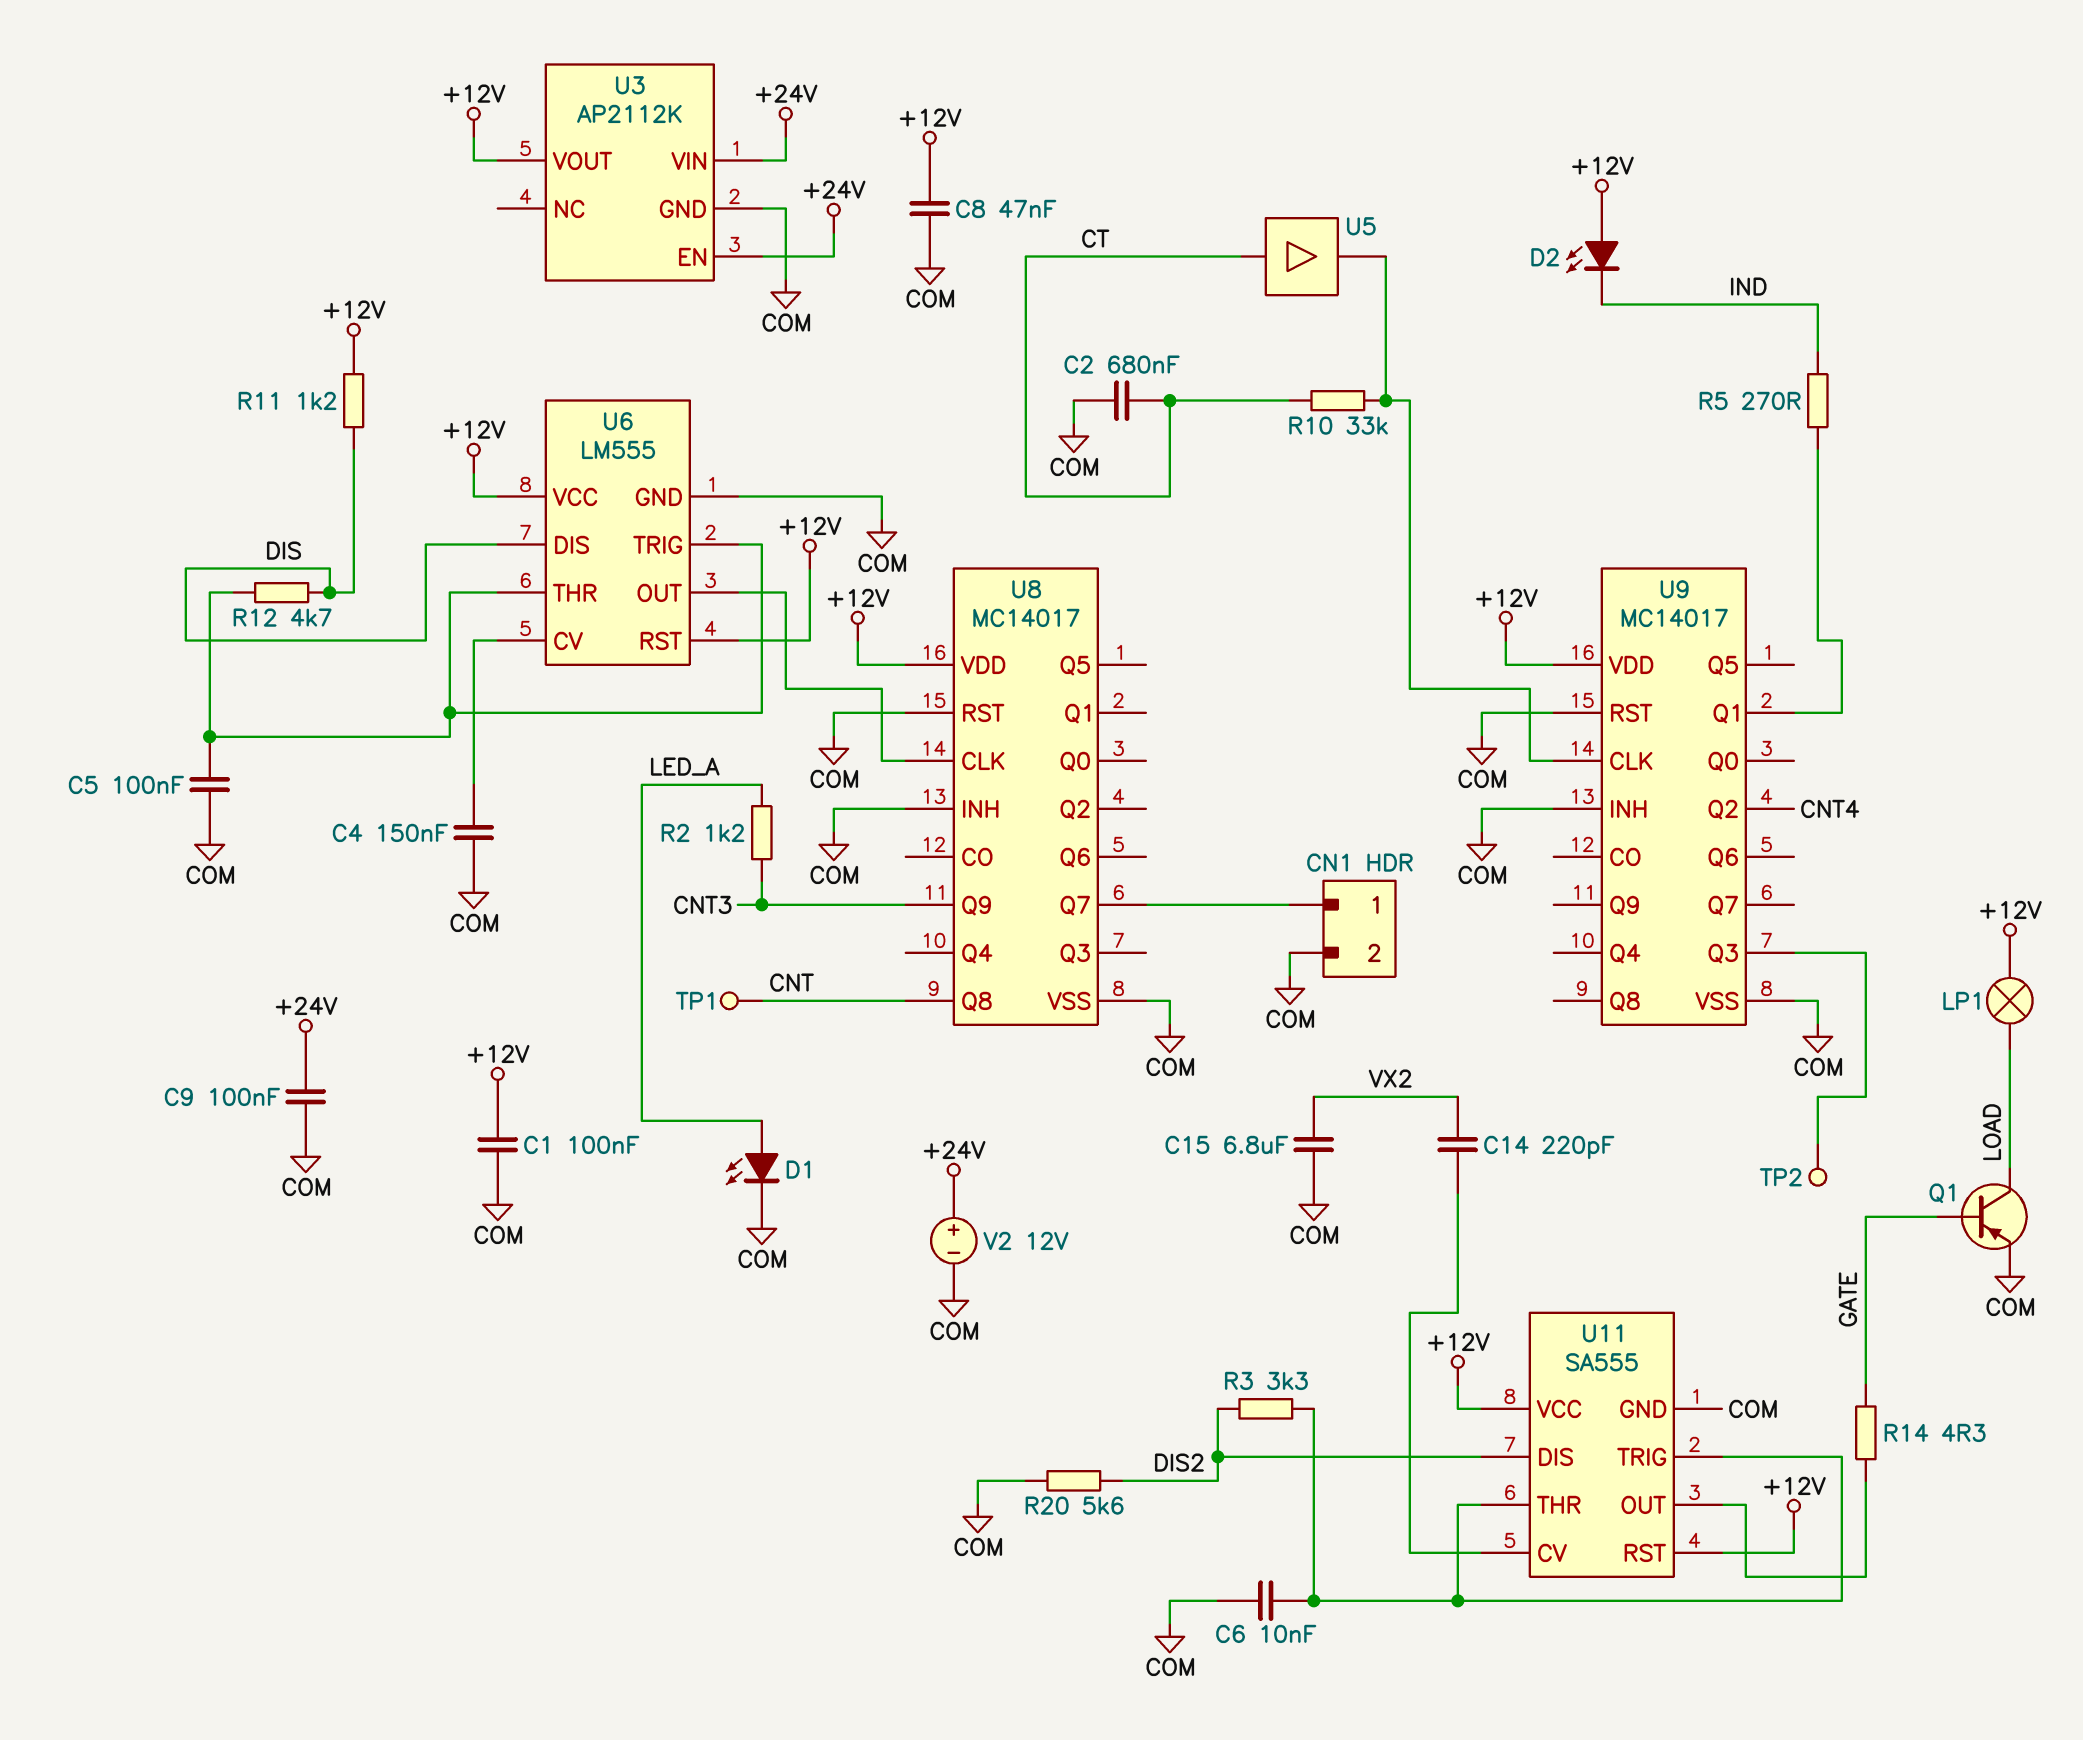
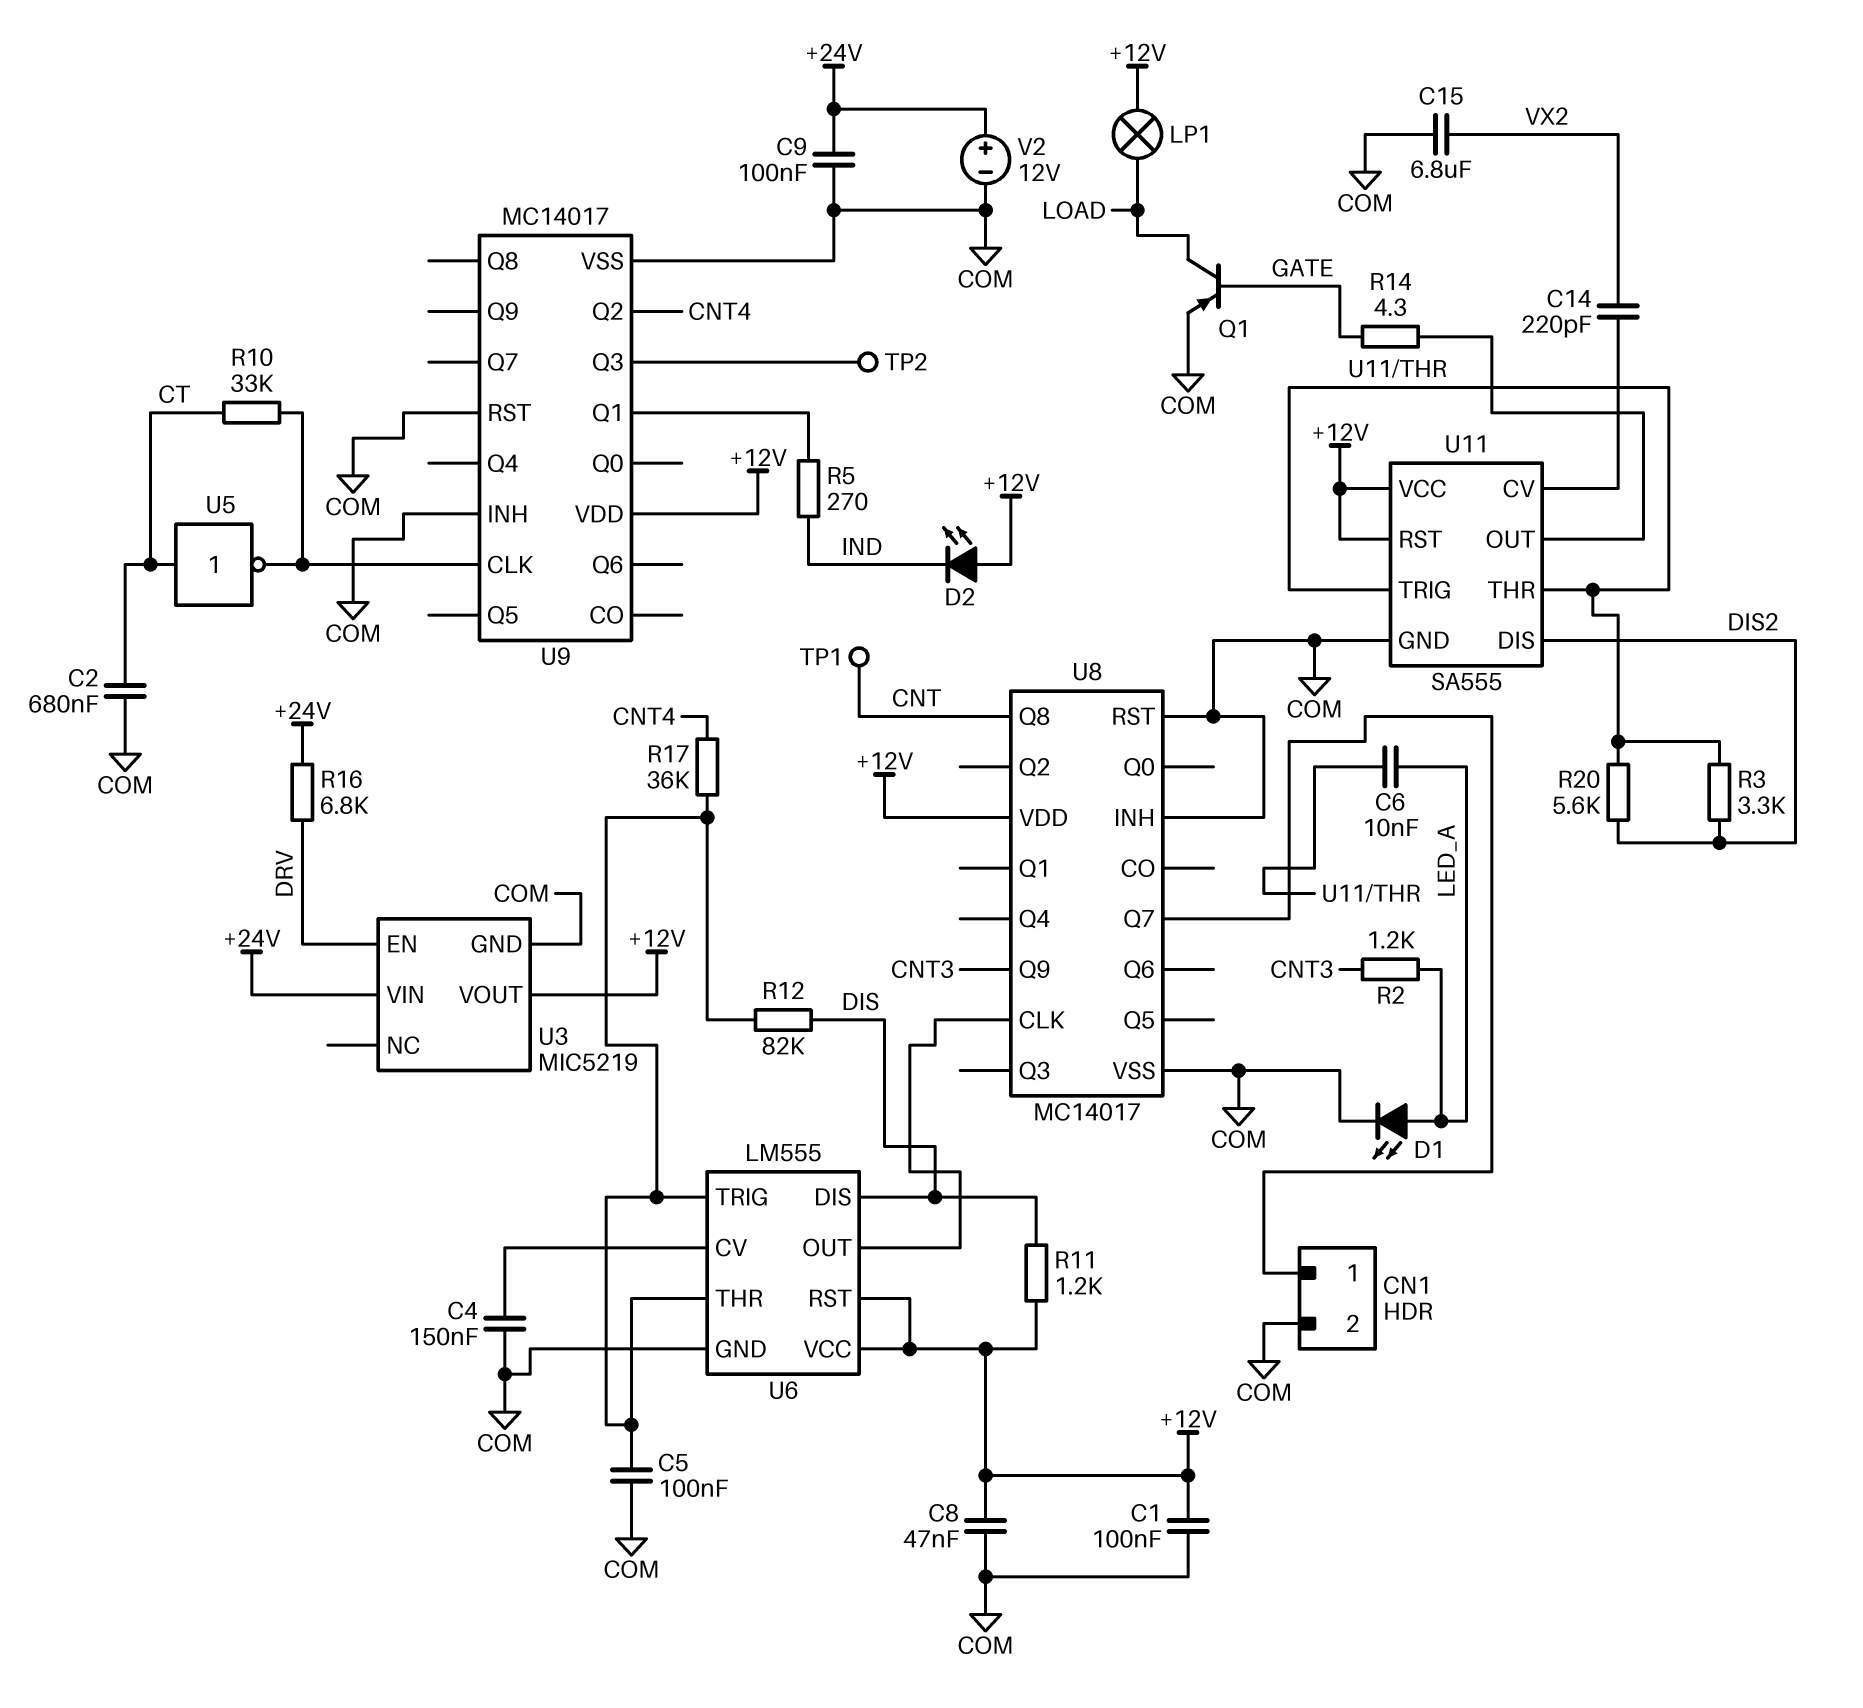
C6: 10nF (COM, U11/THR) -> 10nF (LED_A, U11/THR)
R12: 4.7k (DIS, U6/THR) -> 82k (DIS, U6/THR)
R16: none -> 6.8k (+24V, DRV)
R17: none -> 36k (CNT4, U6/THR)
R20: 5.6k (COM, DIS2) -> 5.6k (DIS2, U11/THR)
U3: AP2112K -> MIC5219
U3 pin EN: +24V -> DRV
U5: buffer (in CT, out U9/CLK) -> NOT (in CT, out U9/CLK)

